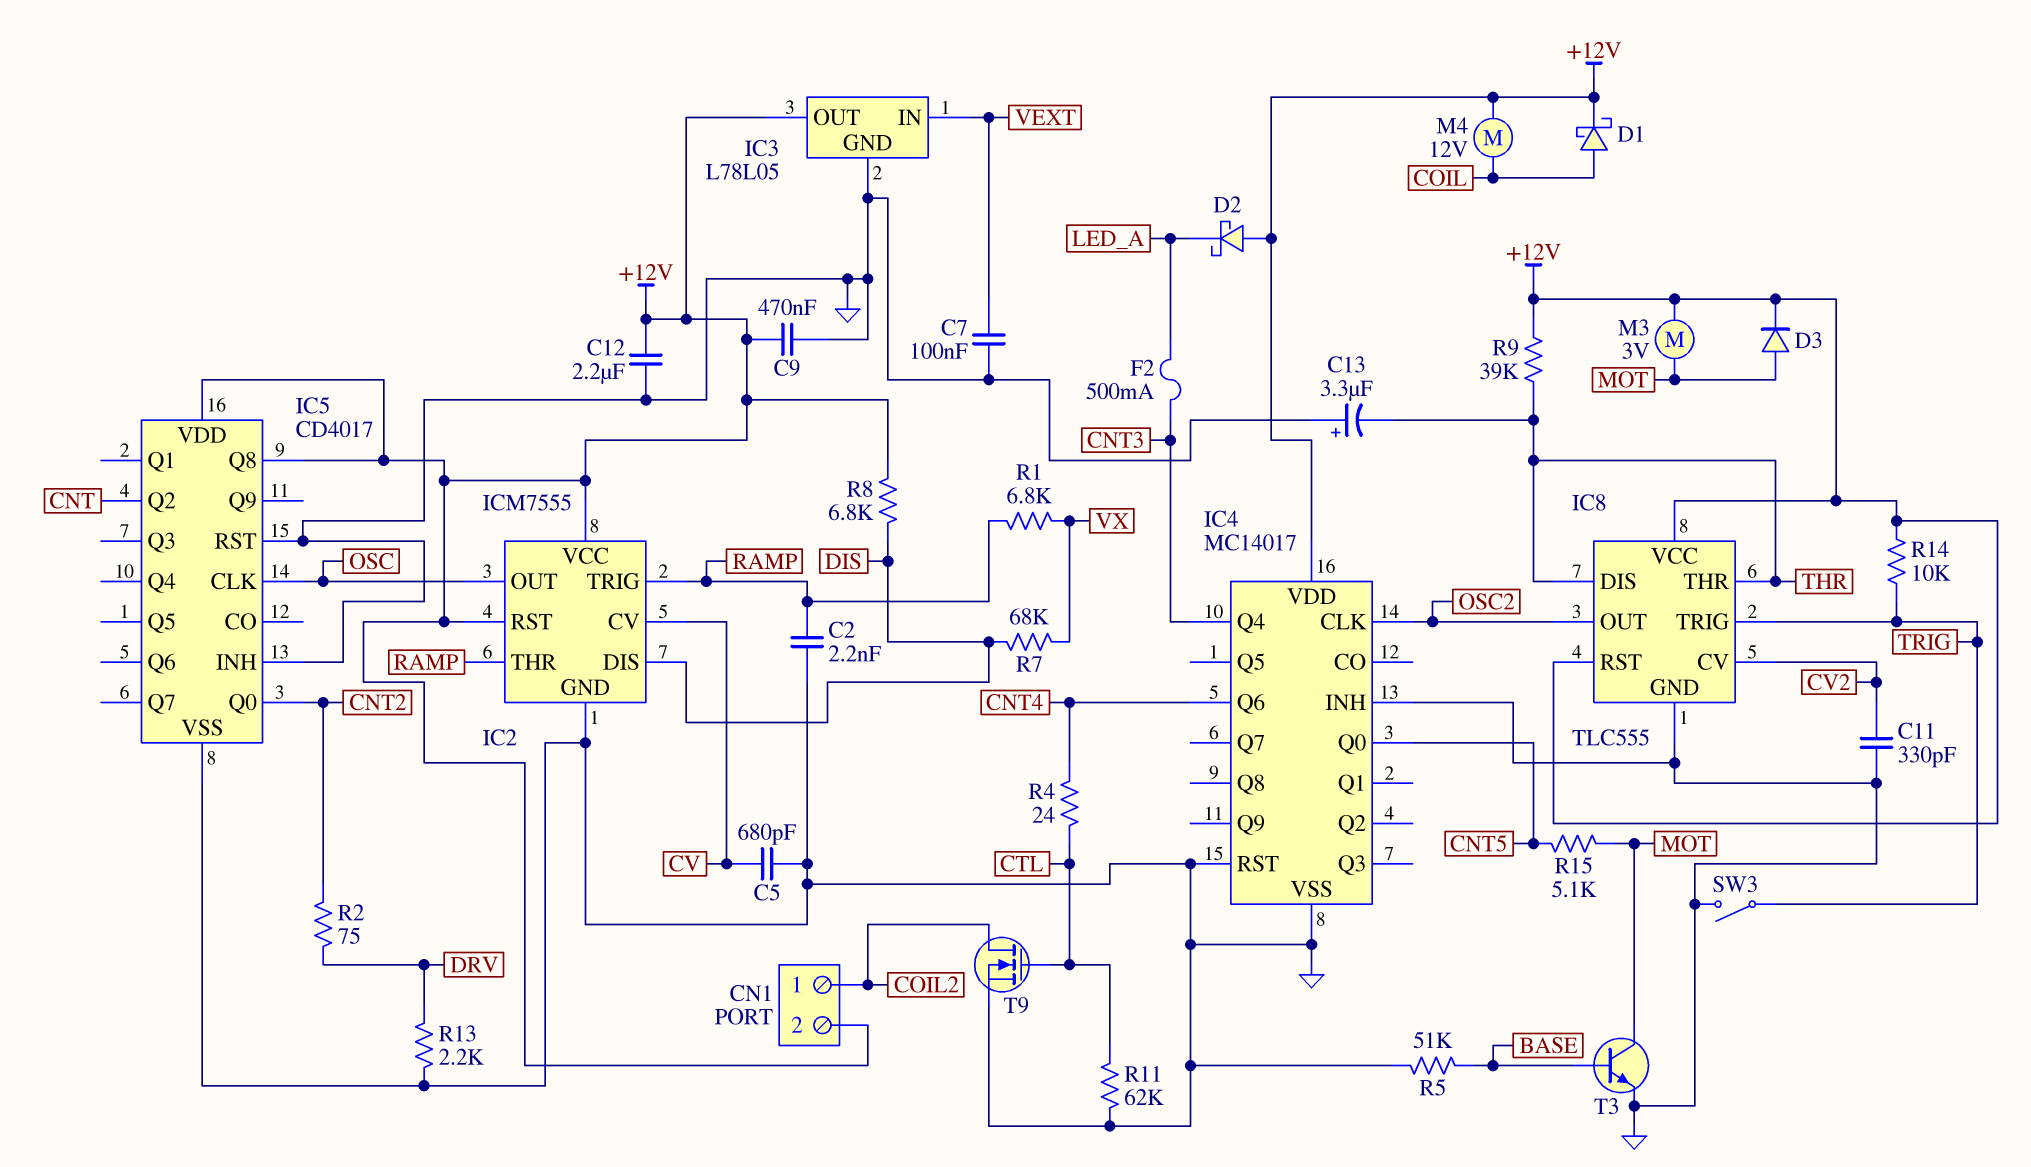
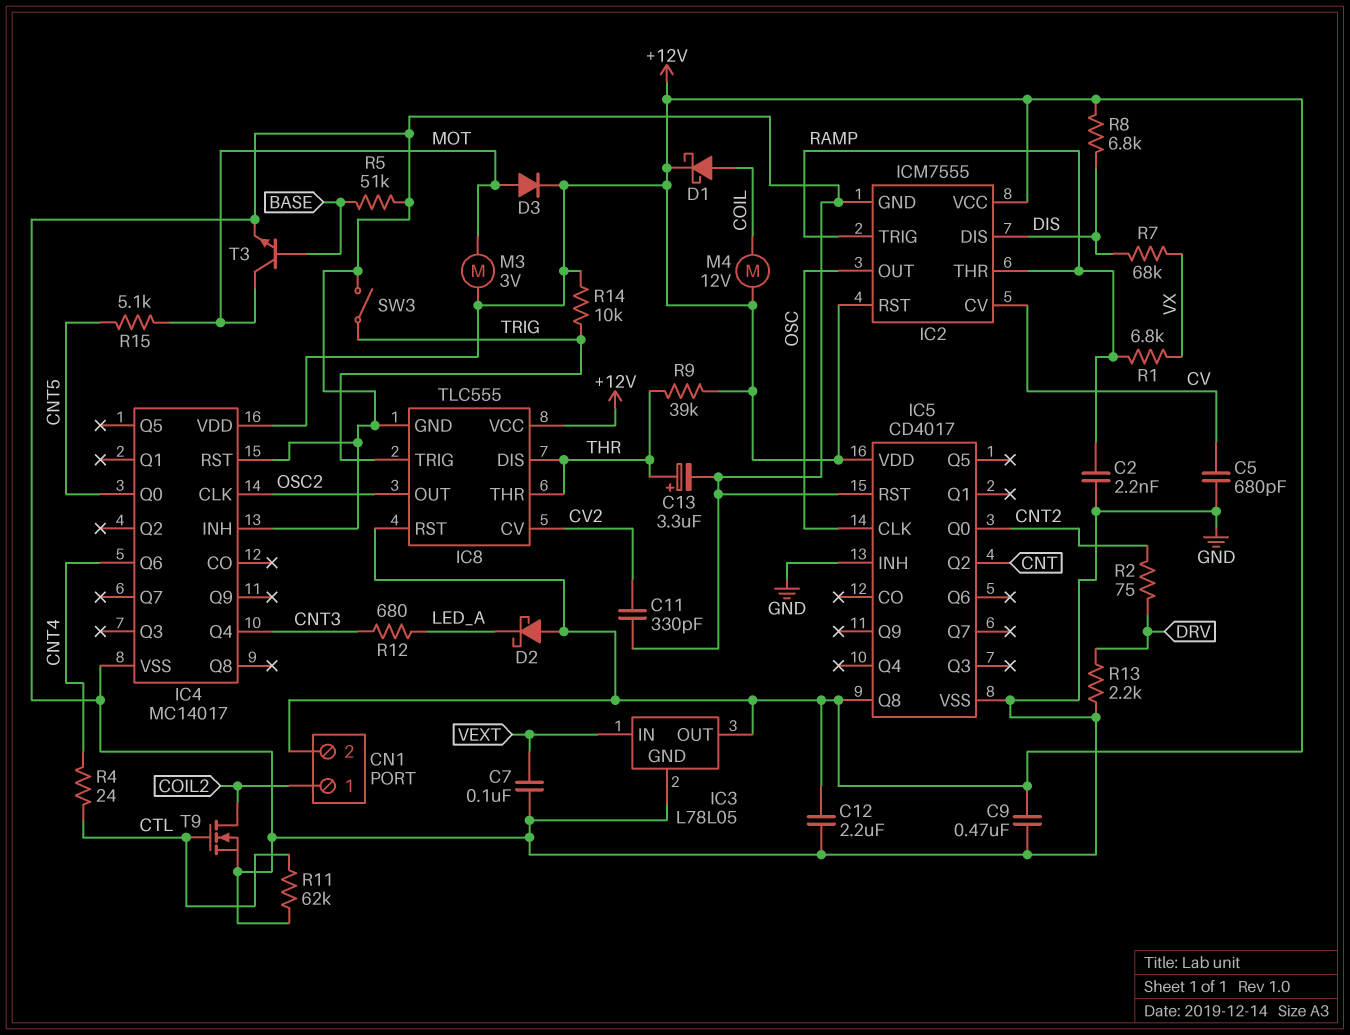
C13: 3.3uF (plus GND, minus THR) -> 3.3uF (plus THR, minus GND)
F2: 500mA (CNT3, LED_A) -> none
R12: none -> 680 (CNT3, LED_A)

